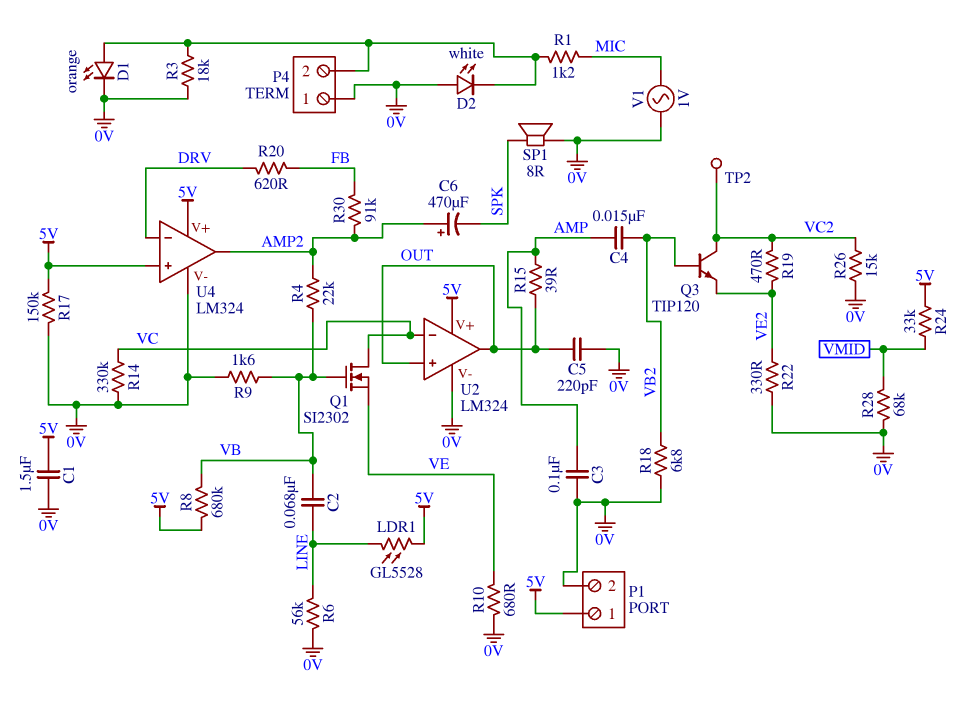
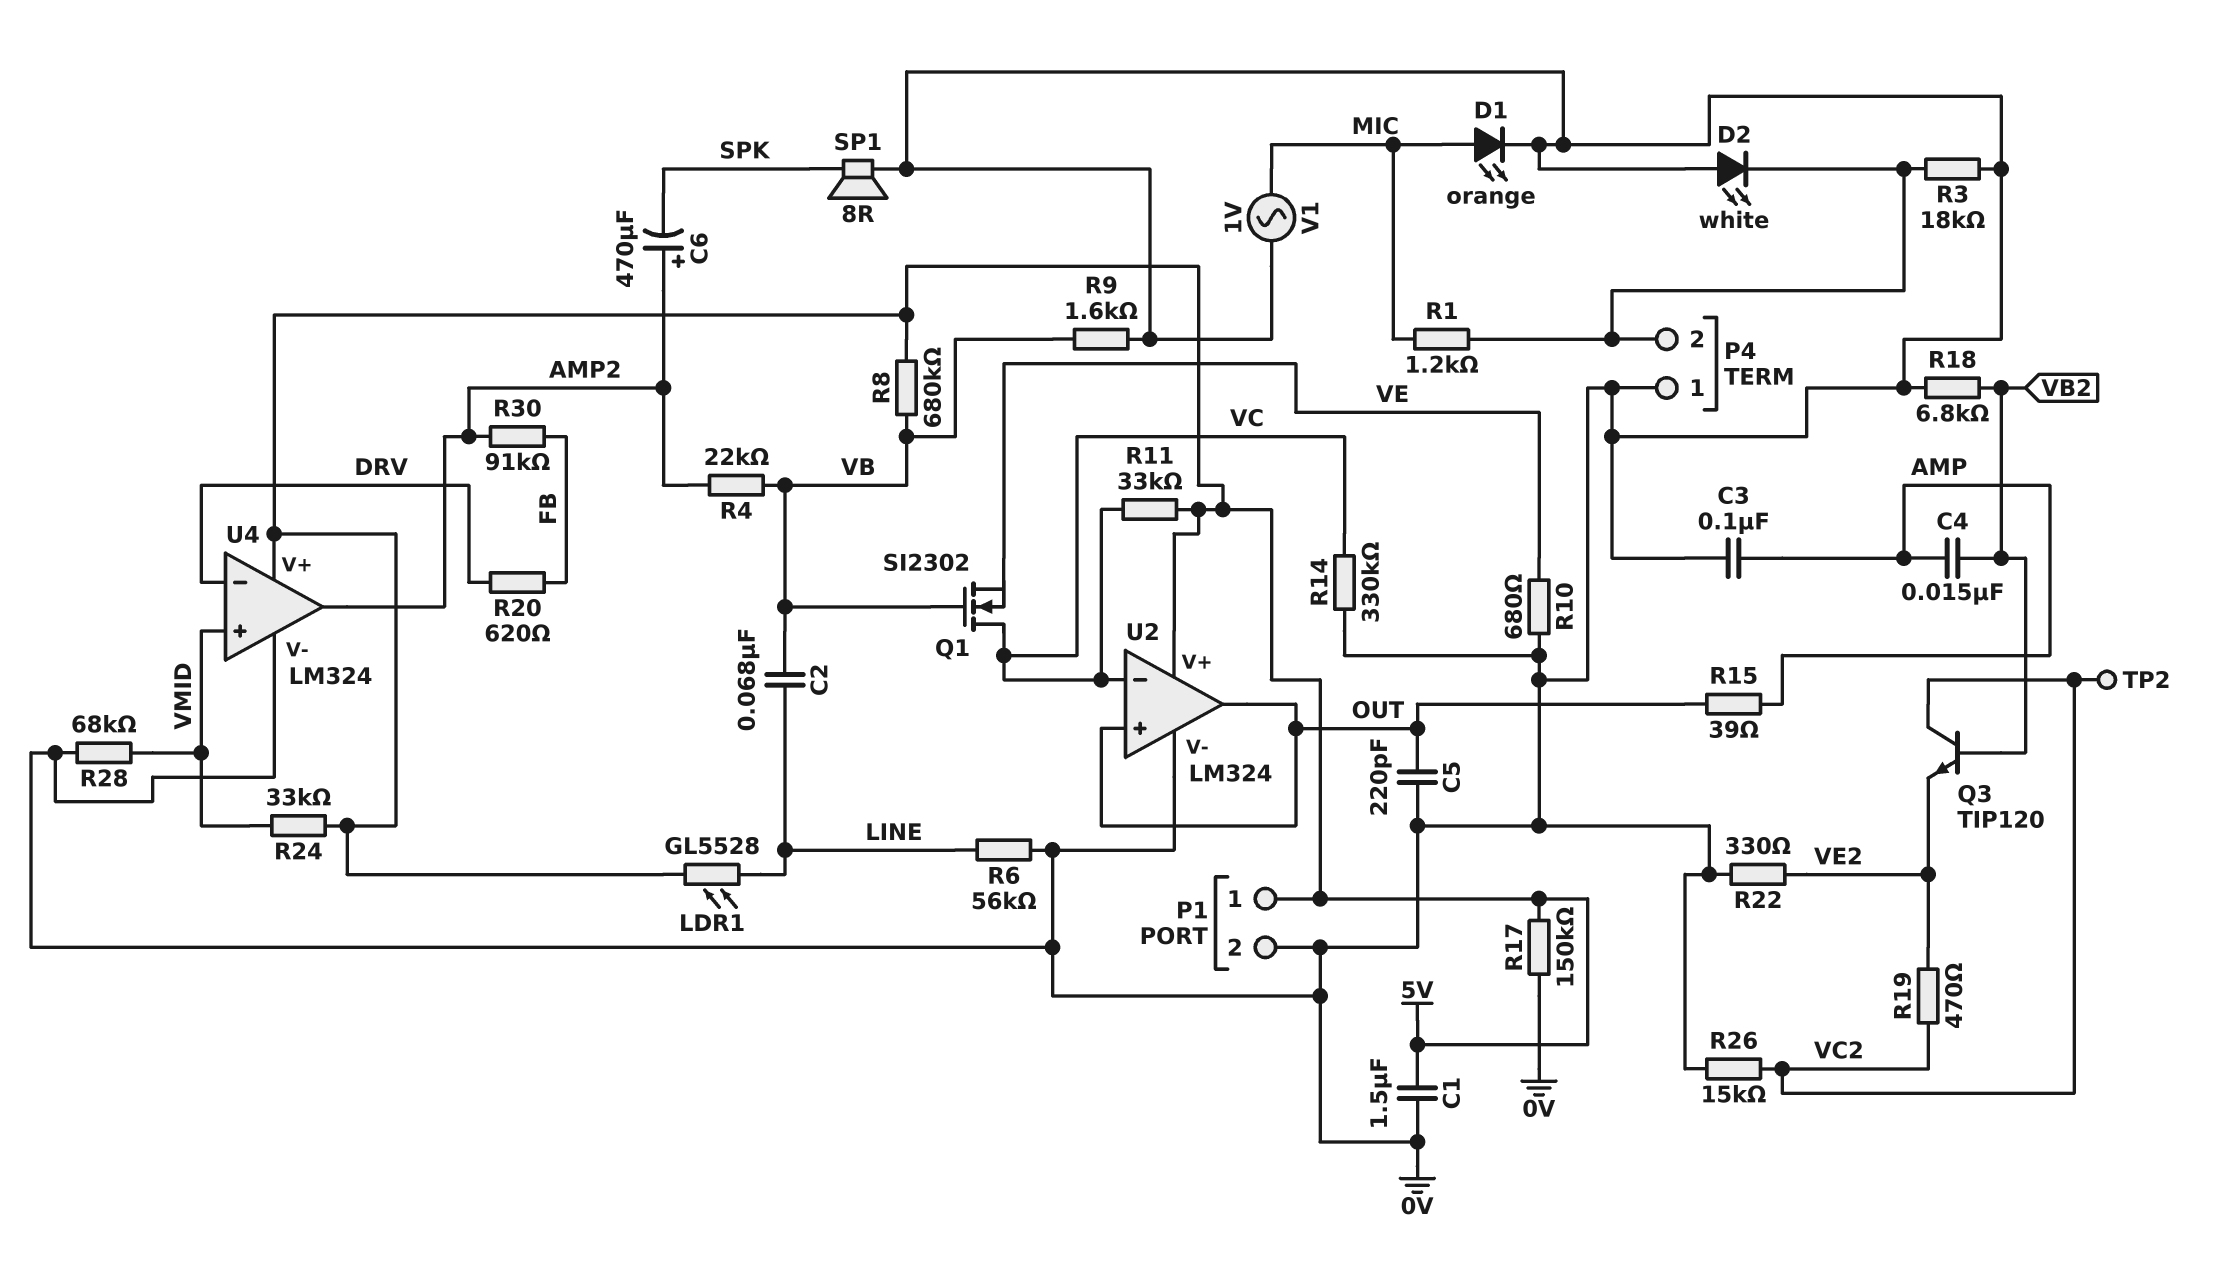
D1: LED orange (A P4/2, K 0V) -> LED orange (A MIC, K 0V)
R11: none -> 33k (5V, VC)
U4 pin in+: 5V -> VMID

